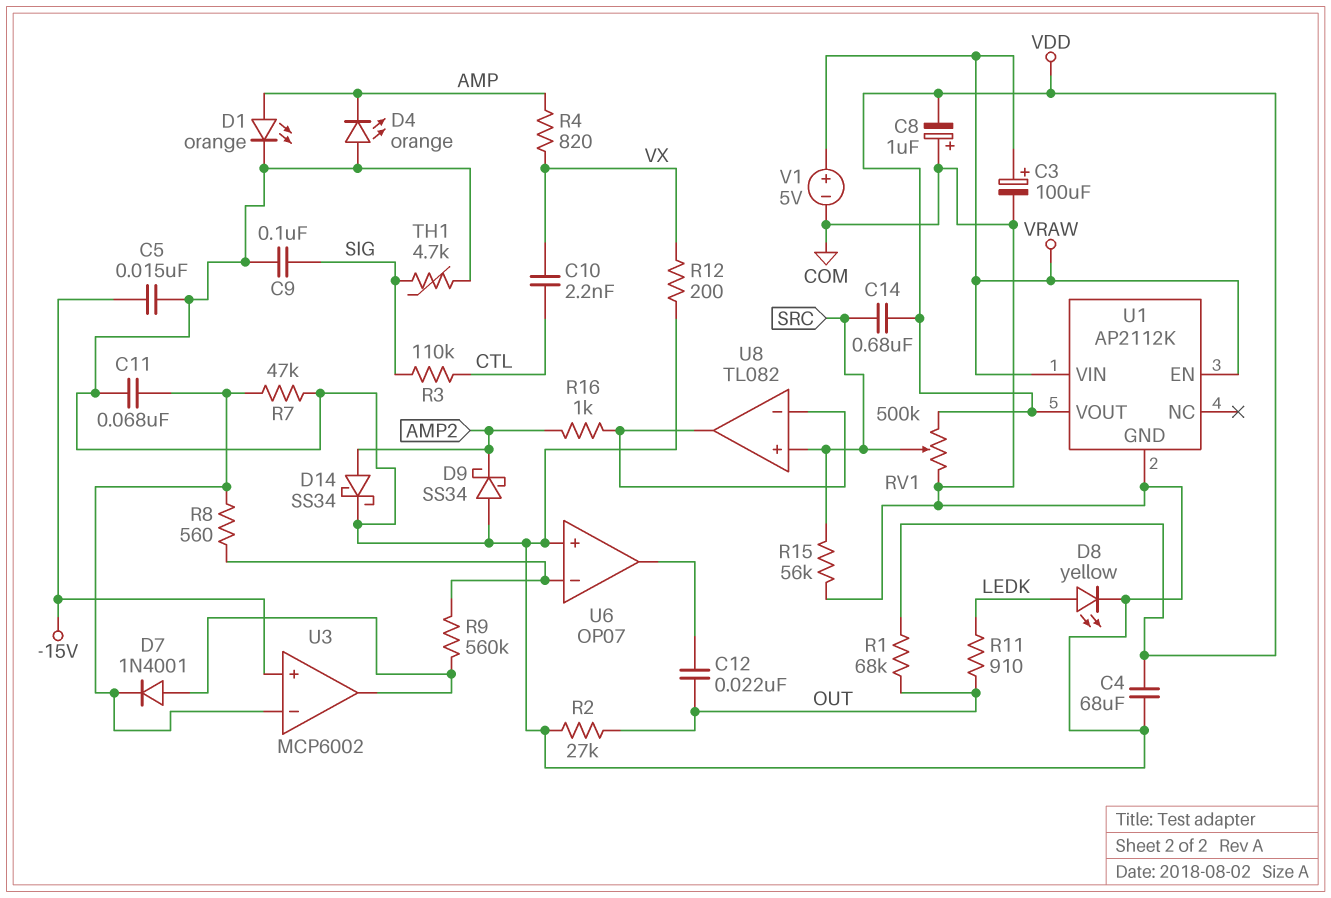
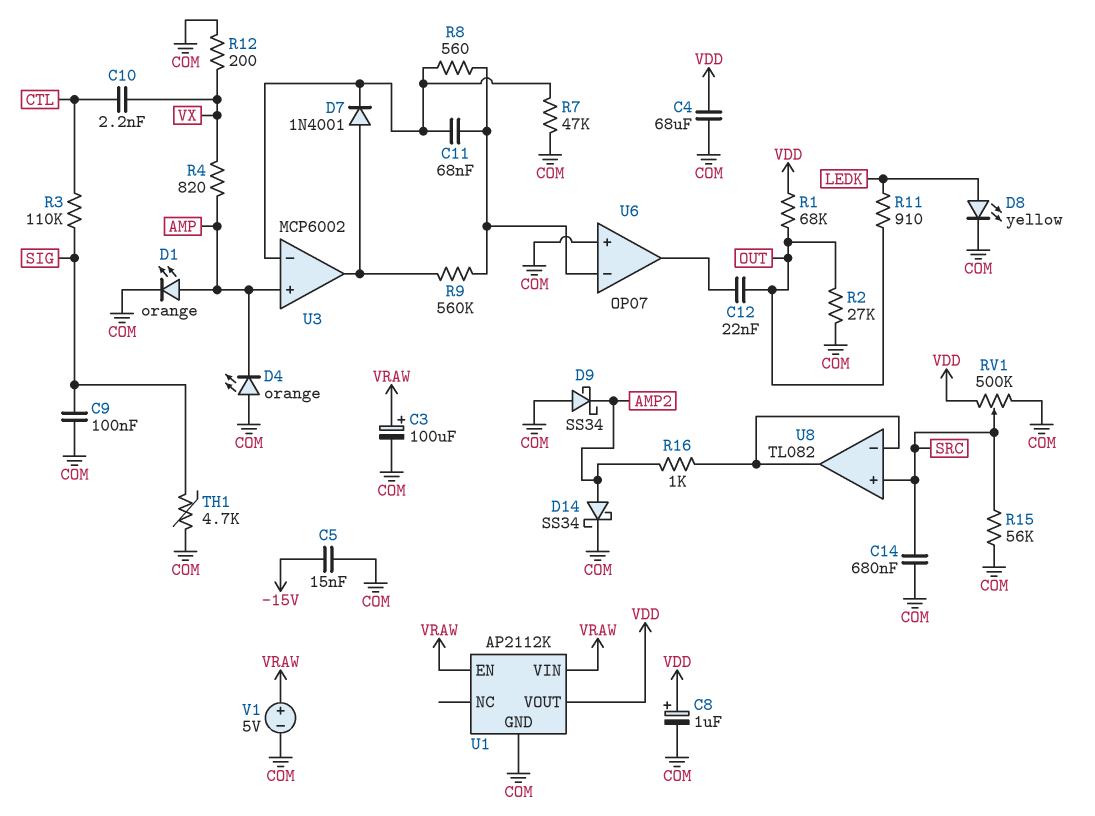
C8: 1uF (plus COM, minus VDD) -> 1uF (plus VDD, minus COM)
C11: 68nF (COM, U3/in-) -> 68nF (U3/in-, U6/in-)
C14: 680nF (SRC, VDD) -> 680nF (COM, SRC)
U3 pin in+: -15V -> AMP

